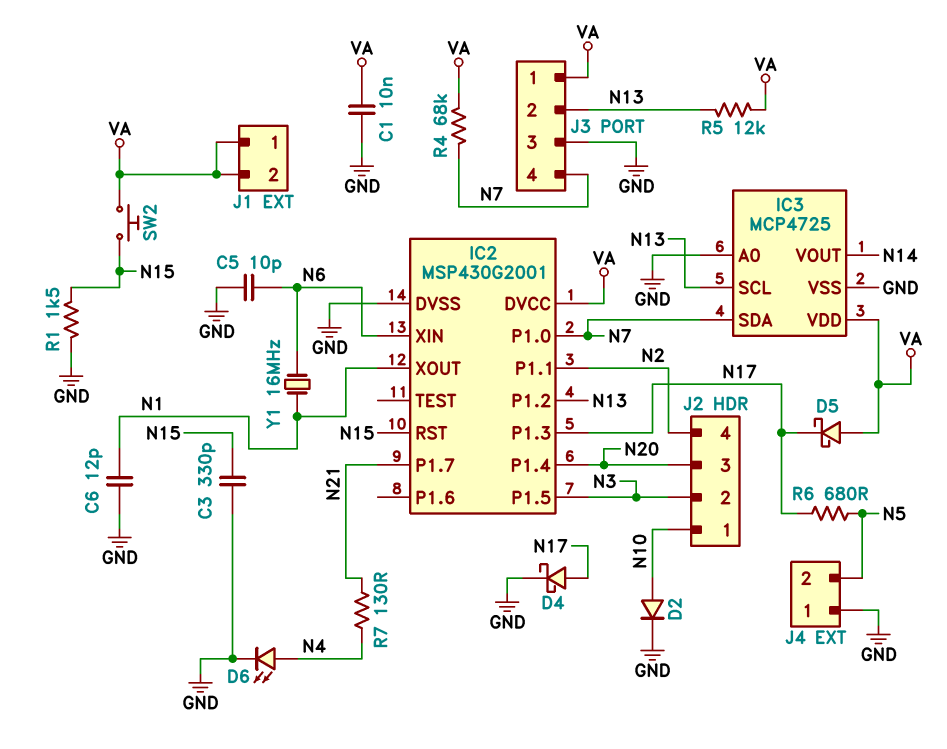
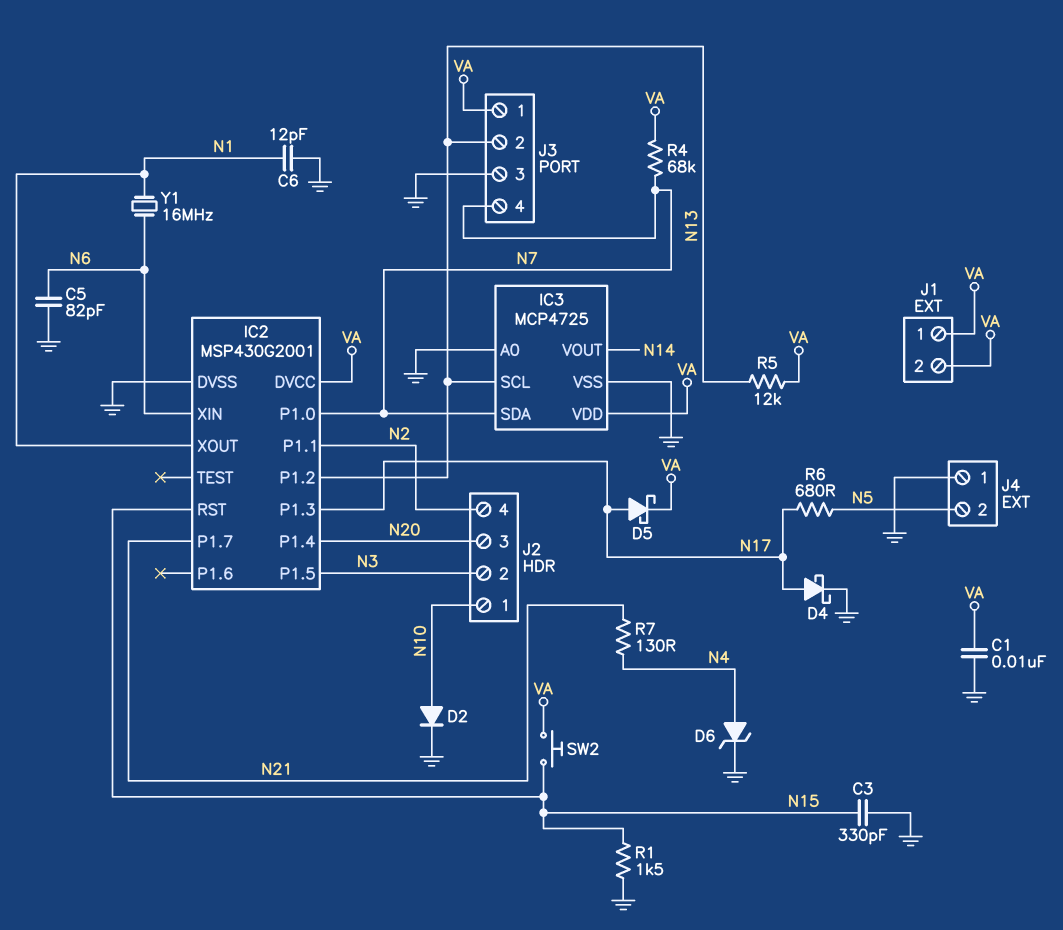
C5: 10pF (GND, N6) -> 82pF (GND, N6)
D5: schottky (A VA, K N17) -> schottky (A N17, K VA)
D6: LED (A N4, K GND) -> zener (A N4, K GND)

